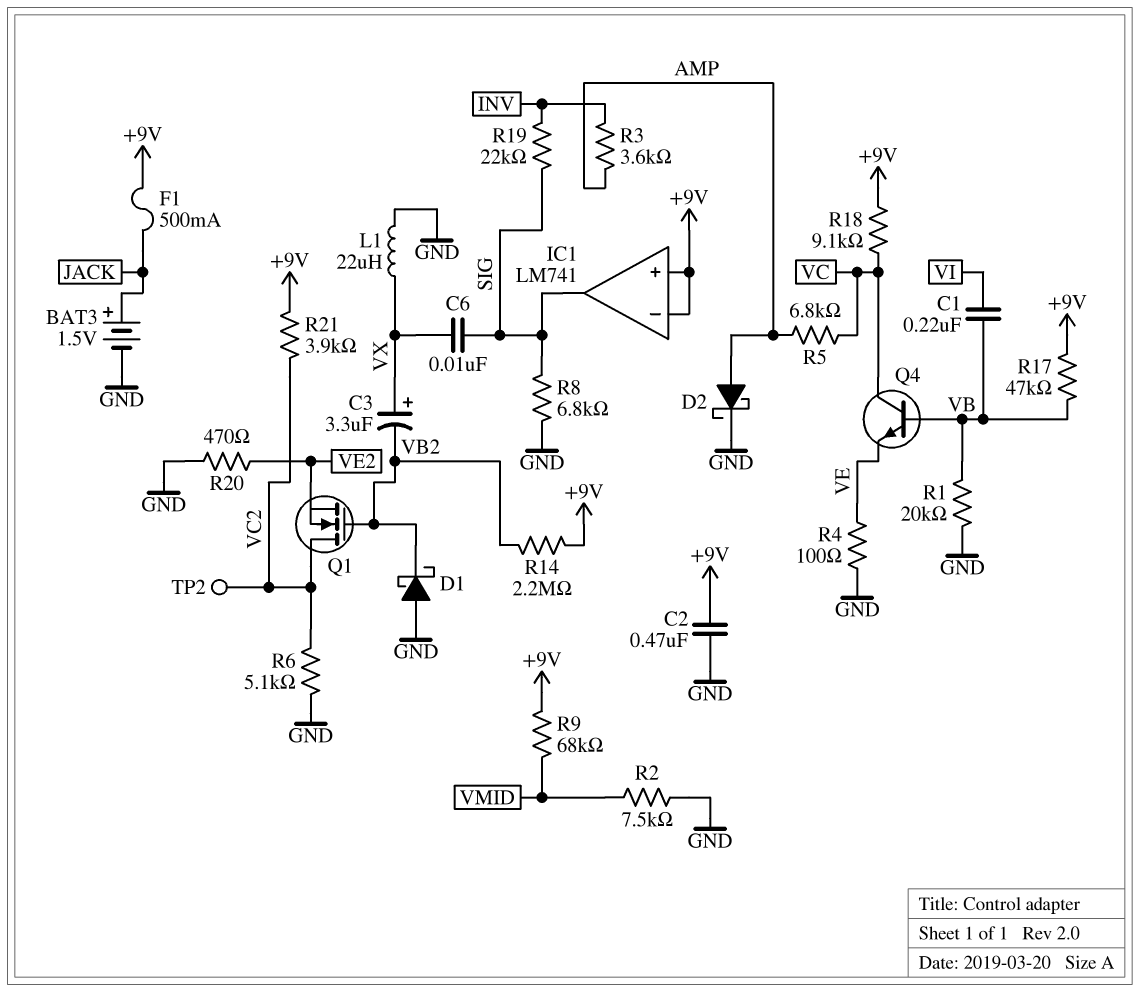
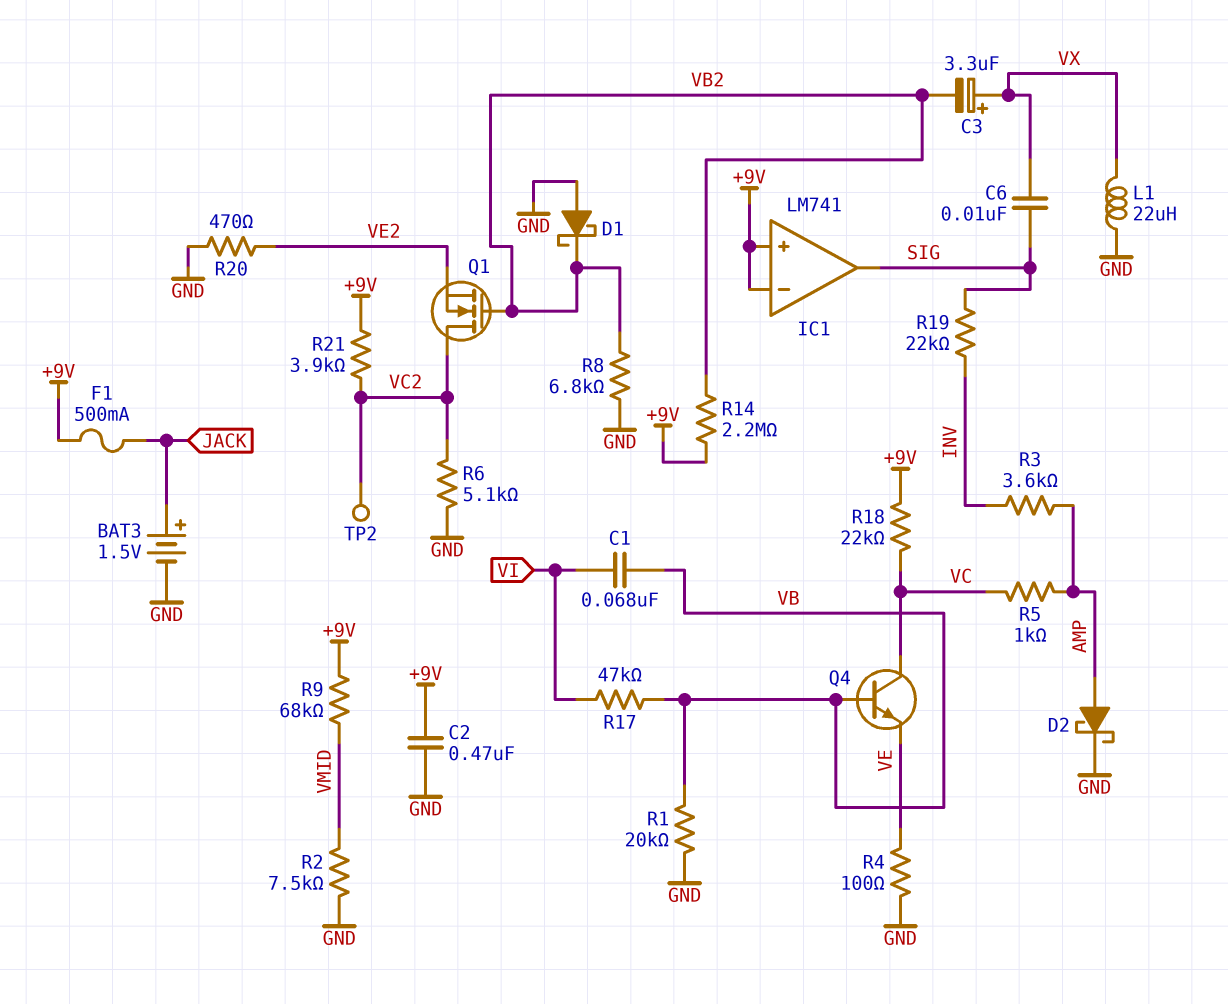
C1: 220nF (VB, VI) -> 68nF (VB, VI)
R5: 6.8k (AMP, VC) -> 1k (AMP, VC)
R8: 6.8k (GND, SIG) -> 6.8k (GND, VB2)
R17: 47k (+9V, VB) -> 47k (VB, VI)
R18: 9.1k (+9V, VC) -> 22k (+9V, VC)

